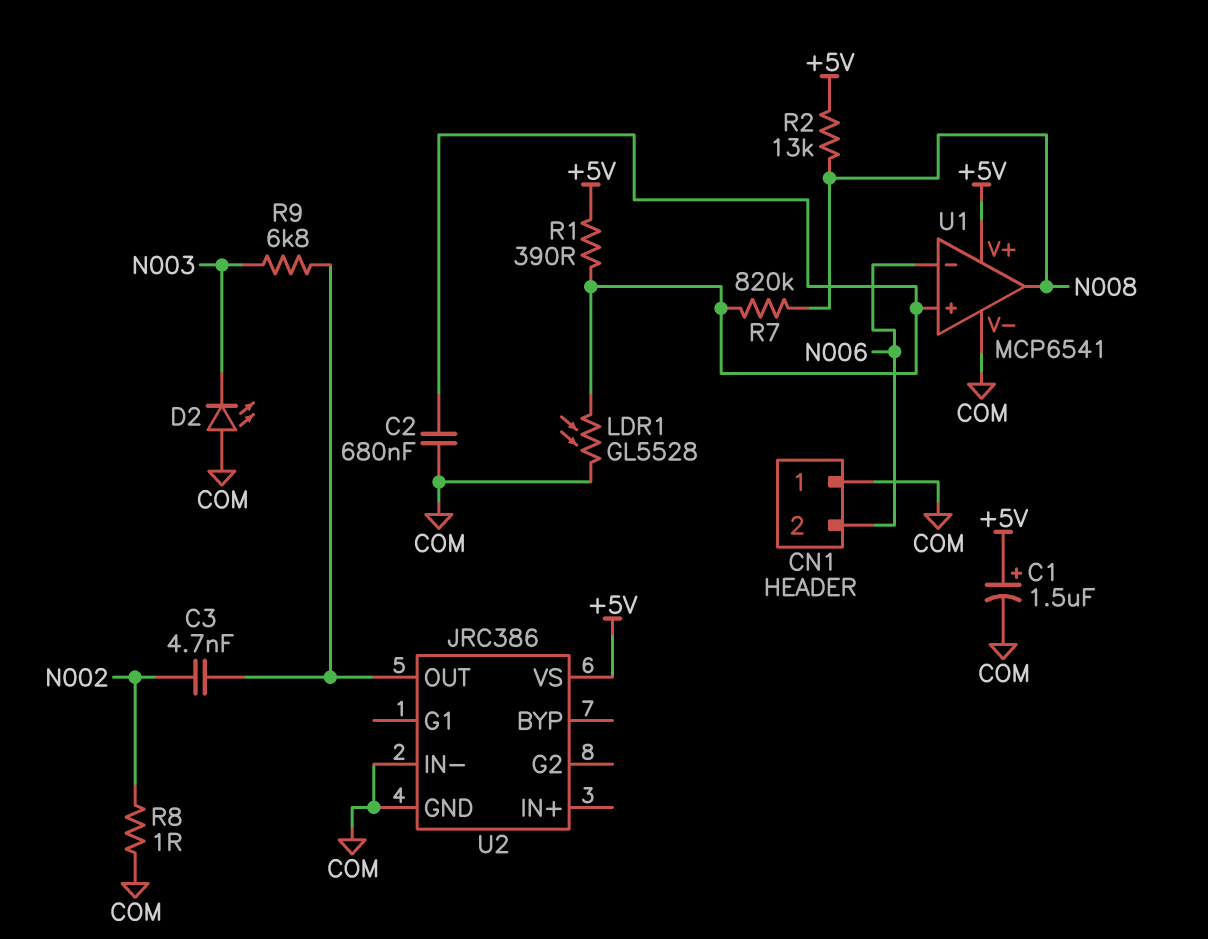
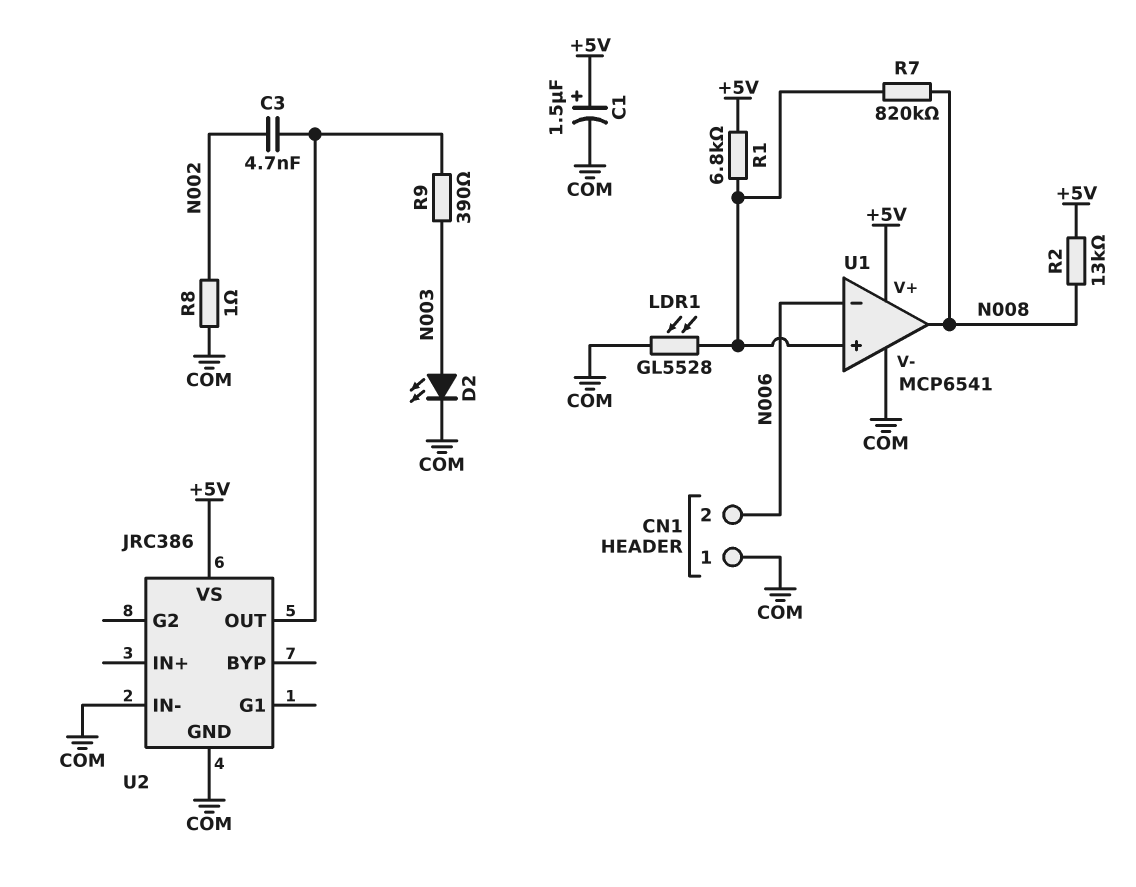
C2: 680nF (COM, U1/in+) -> none
D2: LED (A COM, K N003) -> LED (A N003, K COM)
R1: 390 (+5V, U1/in+) -> 6.8k (+5V, U1/in+)
R9: 6.8k (N003, U2/OUT) -> 390 (N003, U2/OUT)

